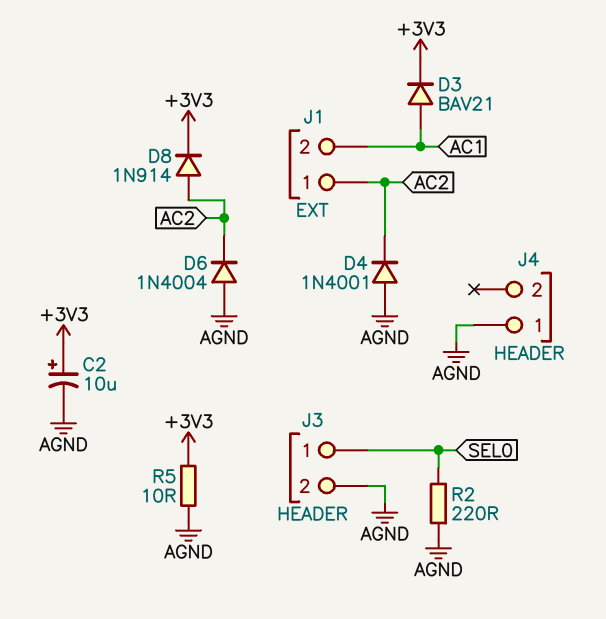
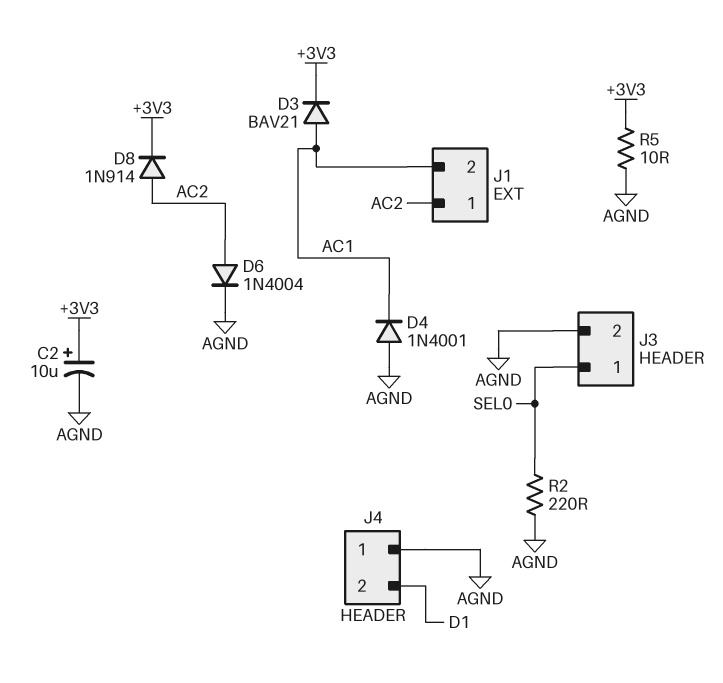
D4: diode 1N4001 (A AGND, K AC2) -> diode 1N4001 (A AGND, K AC1)
D6: diode 1N4004 (A AGND, K AC2) -> diode 1N4004 (A AC2, K AGND)
J4 pin 2: none -> D1

